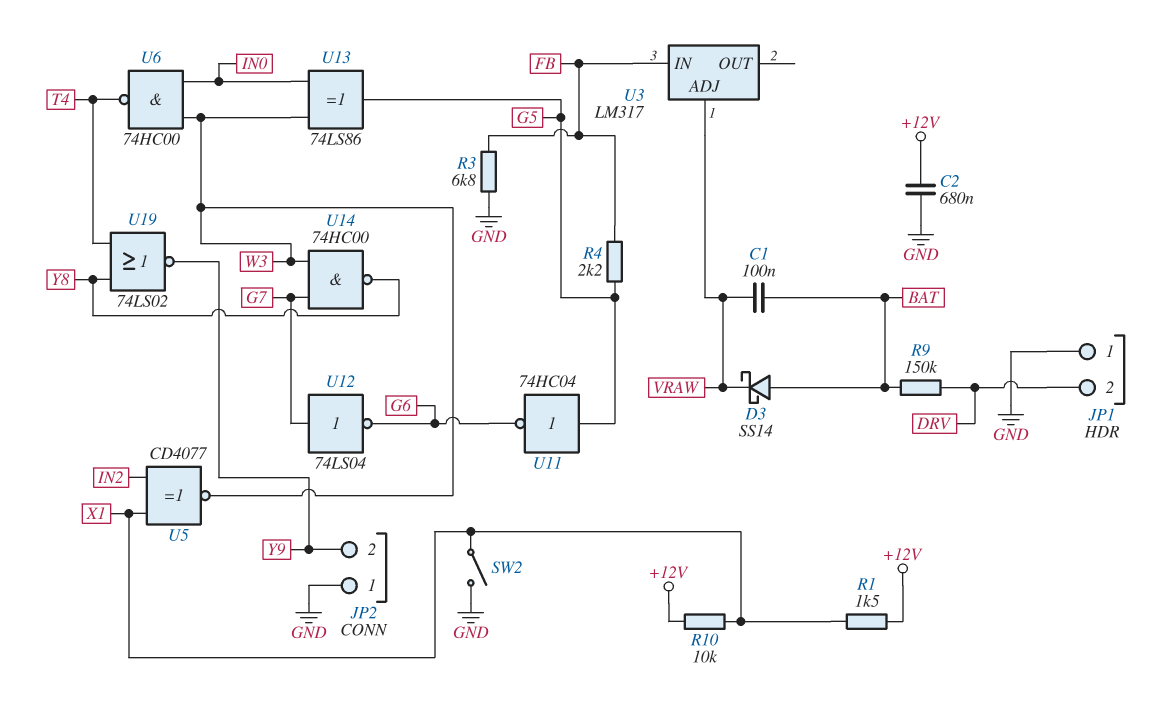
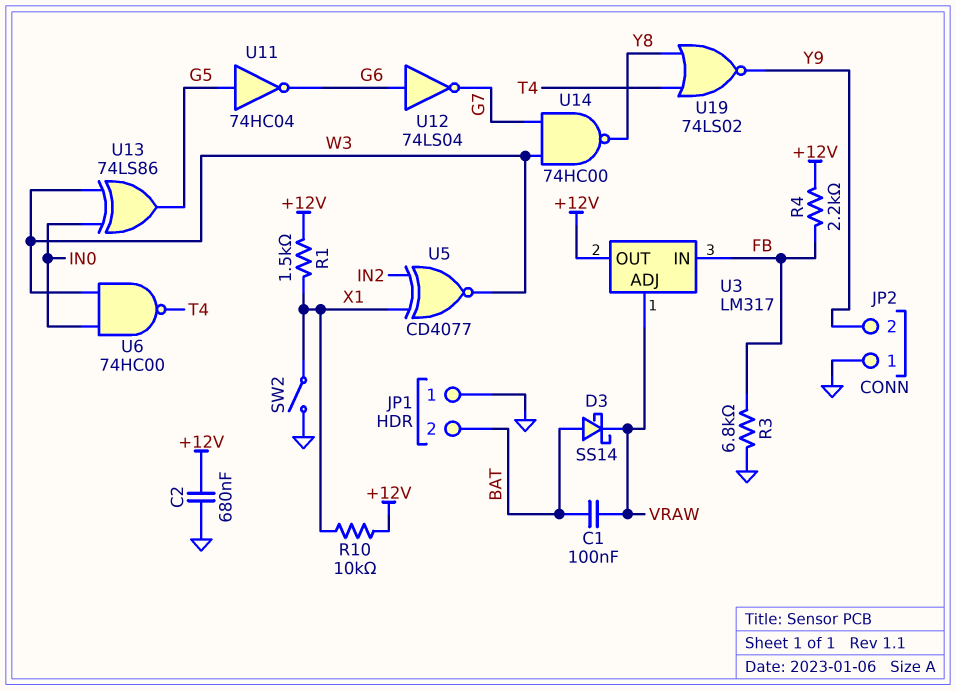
JP1 pin 2: DRV -> BAT
R4: 2.2k (FB, G5) -> 2.2k (+12V, FB)
R9: 150k (BAT, DRV) -> none
U3 pin OUT: none -> +12V
U12: NOT 74LS04 (in G7, out G6) -> NOT 74LS04 (in G6, out G7)

